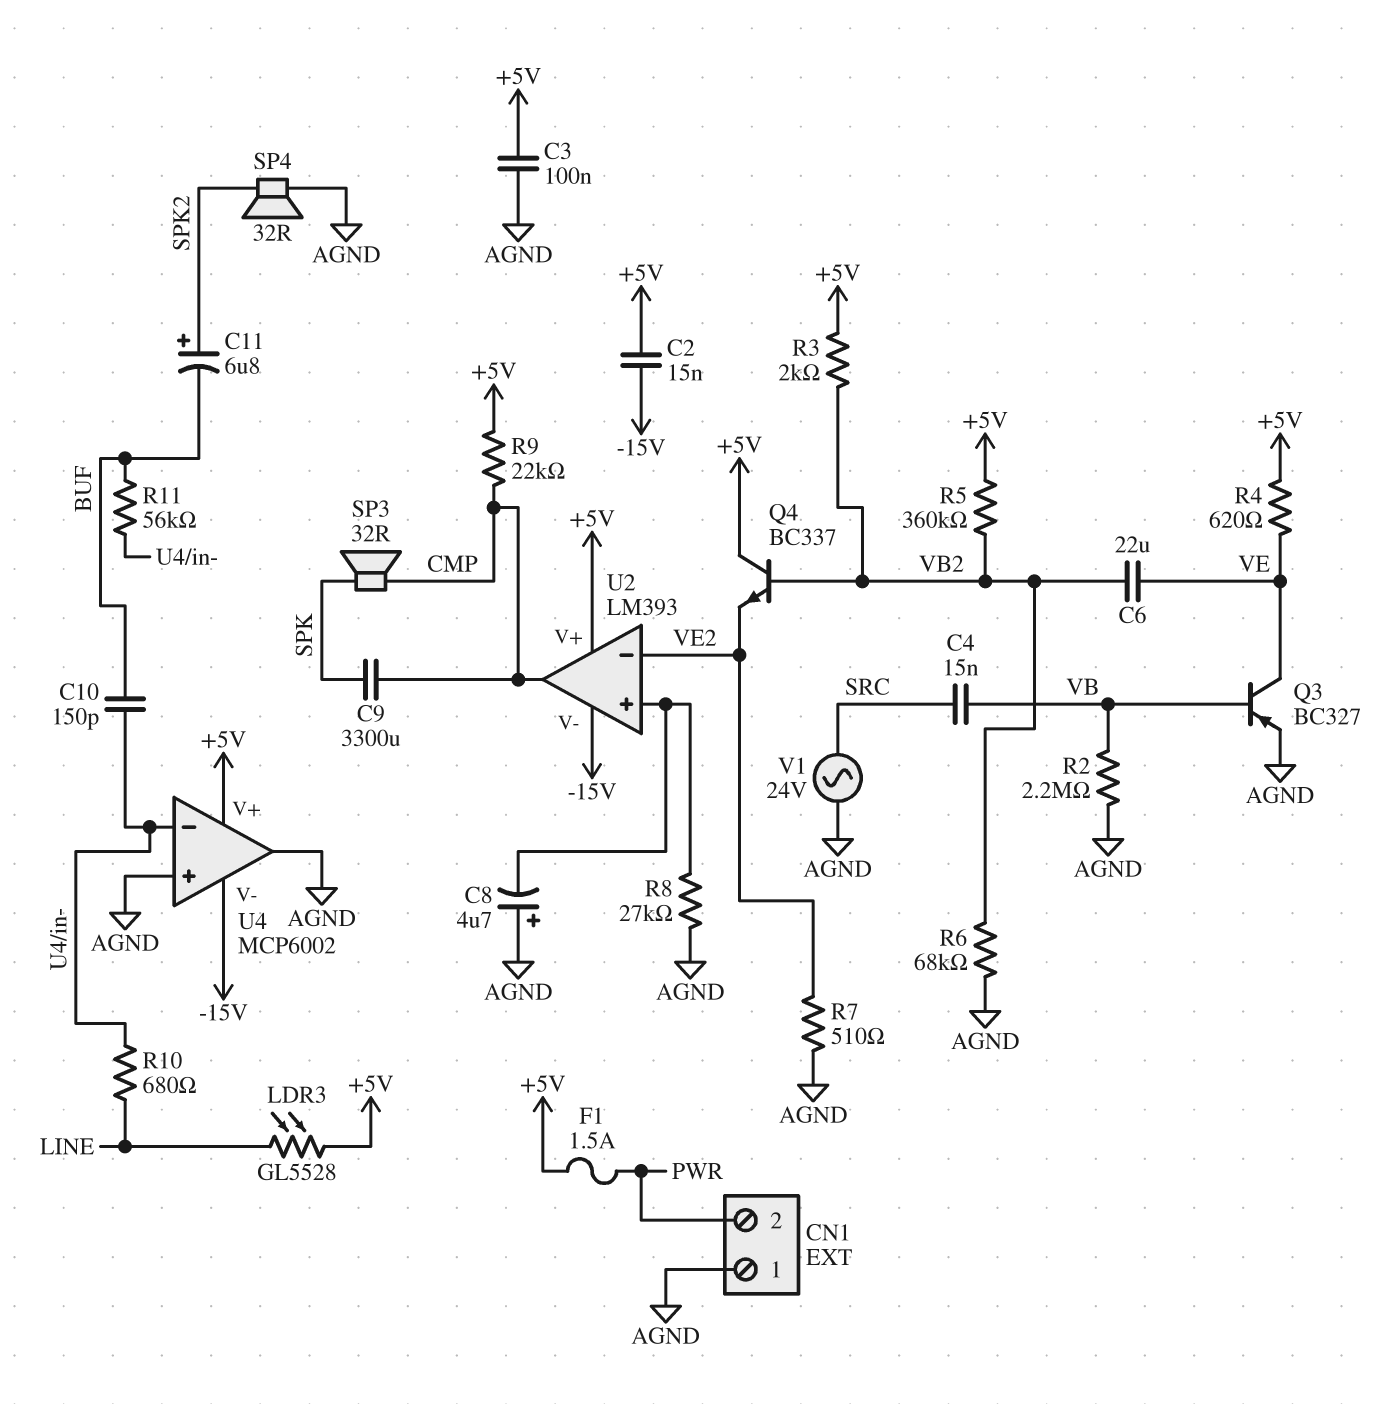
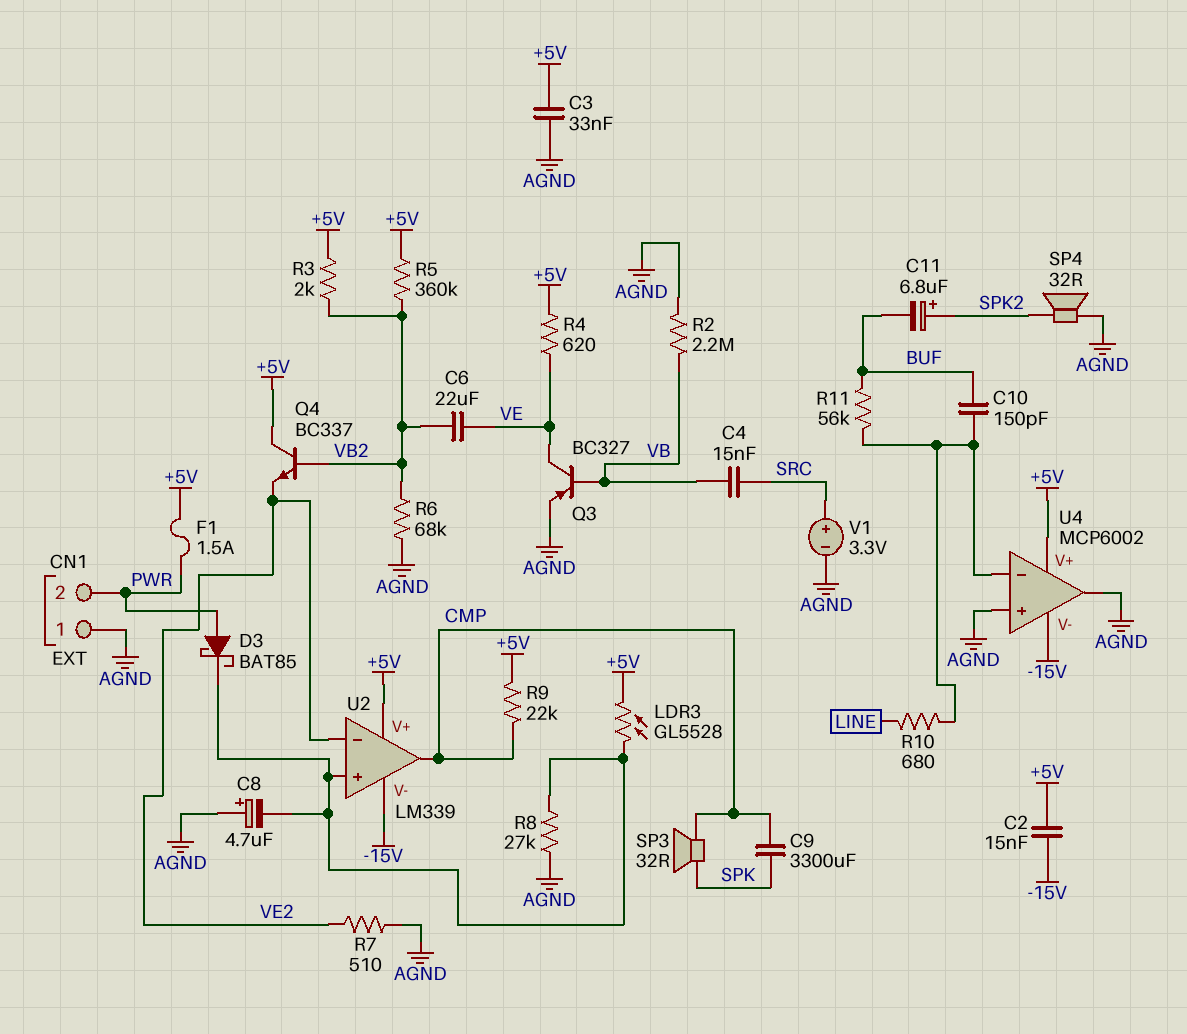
C3: 100nF (+5V, AGND) -> 33nF (+5V, AGND)
D3: none -> schottky BAT85 (A PWR, K U2/in+)
LDR3: GL5528 (+5V, LINE) -> GL5528 (+5V, U2/in+)
U2: LM393 -> LM339
V1: AC 24V (AGND, SRC) -> 3.3V (plus SRC, minus AGND)

